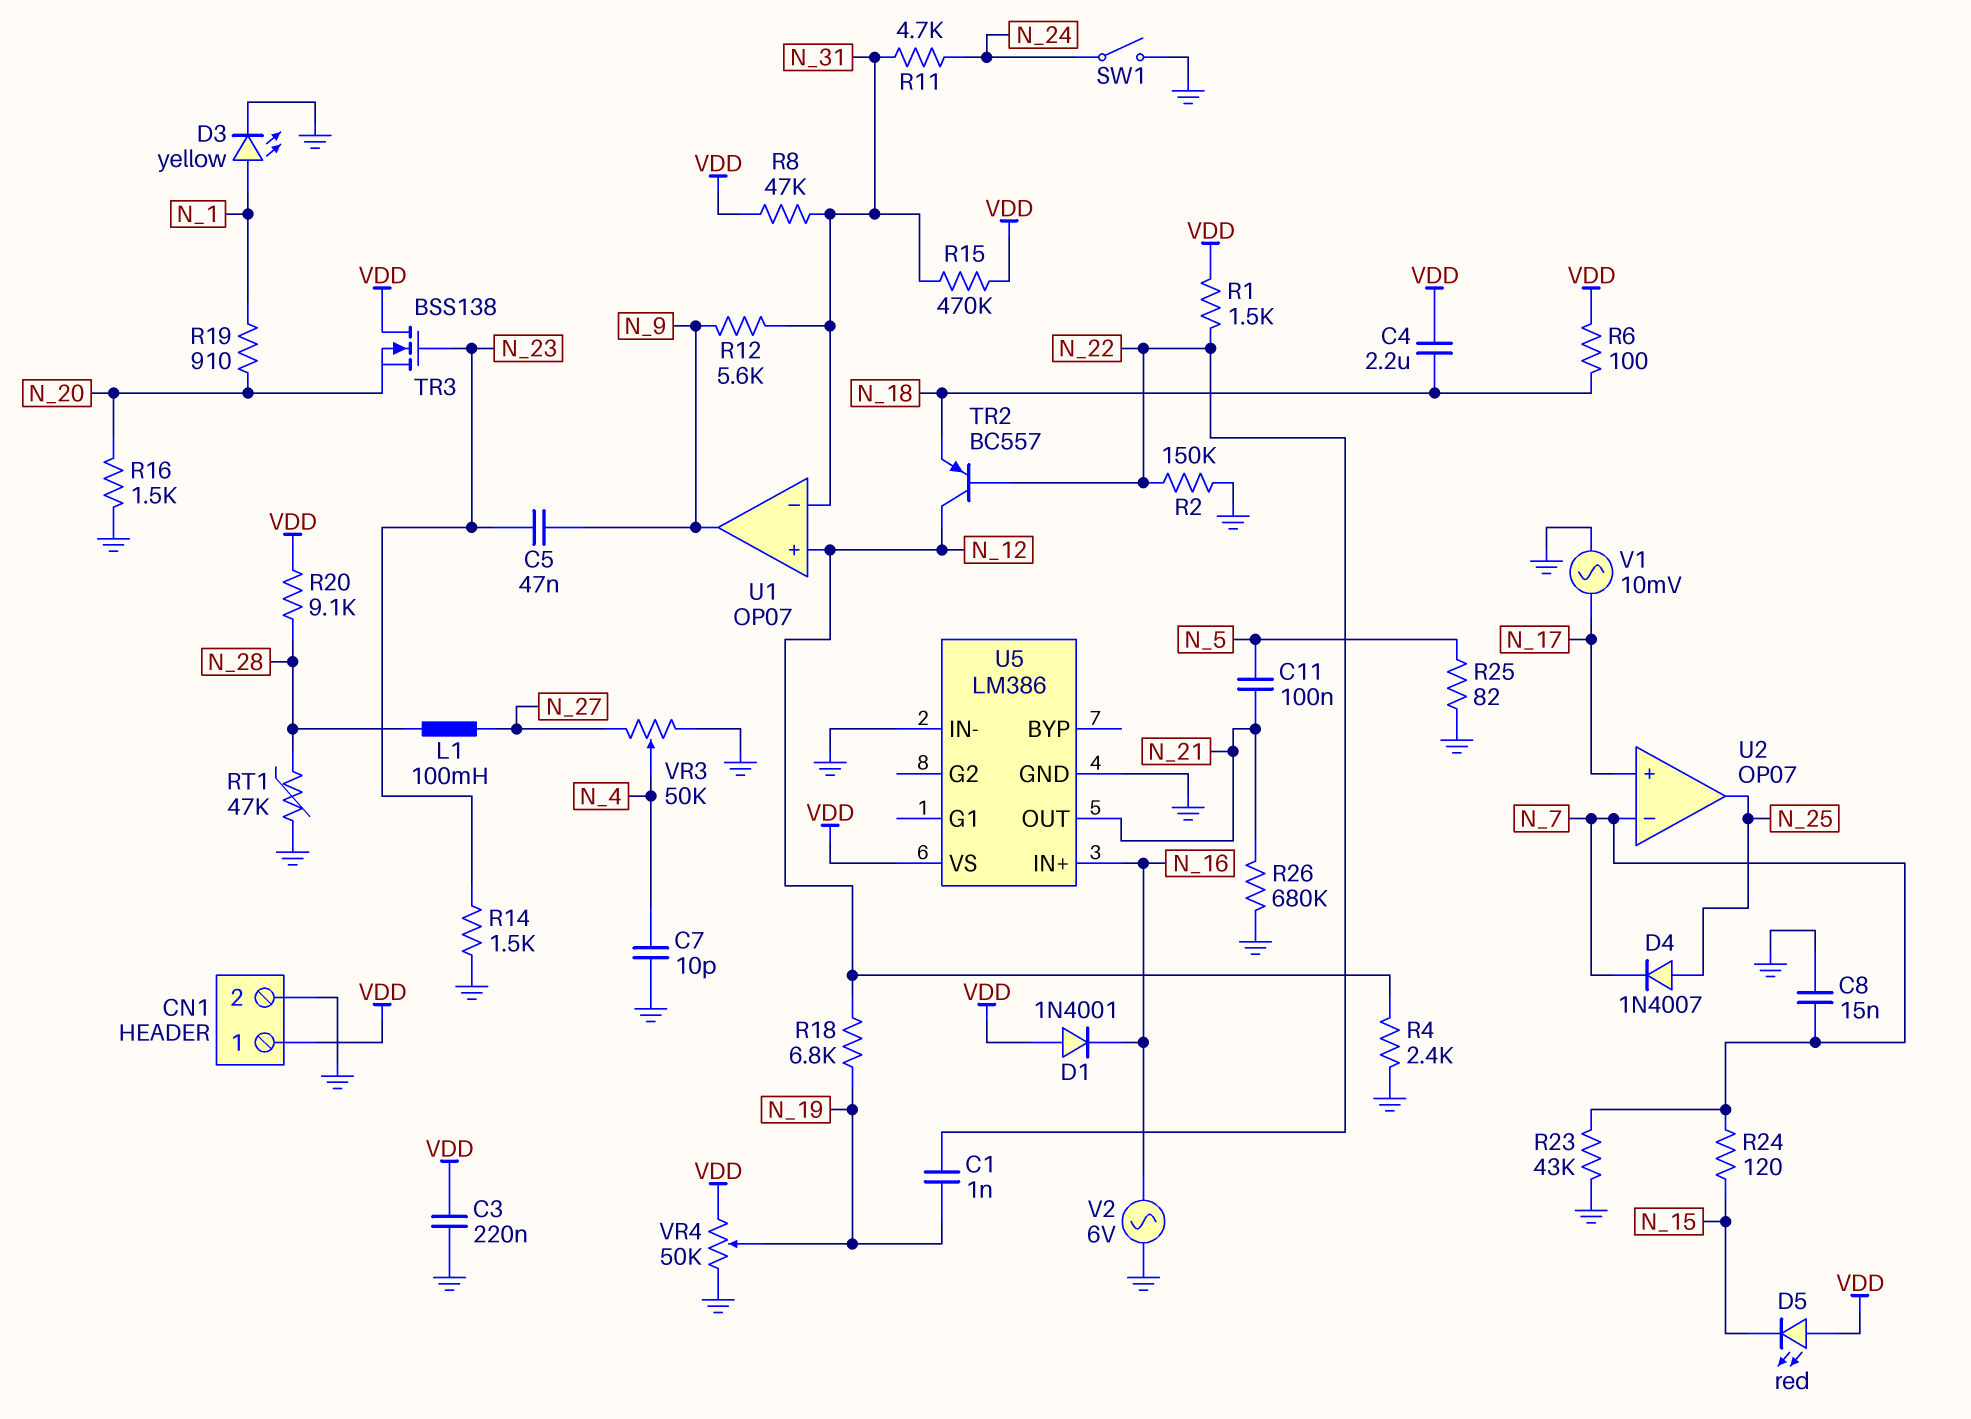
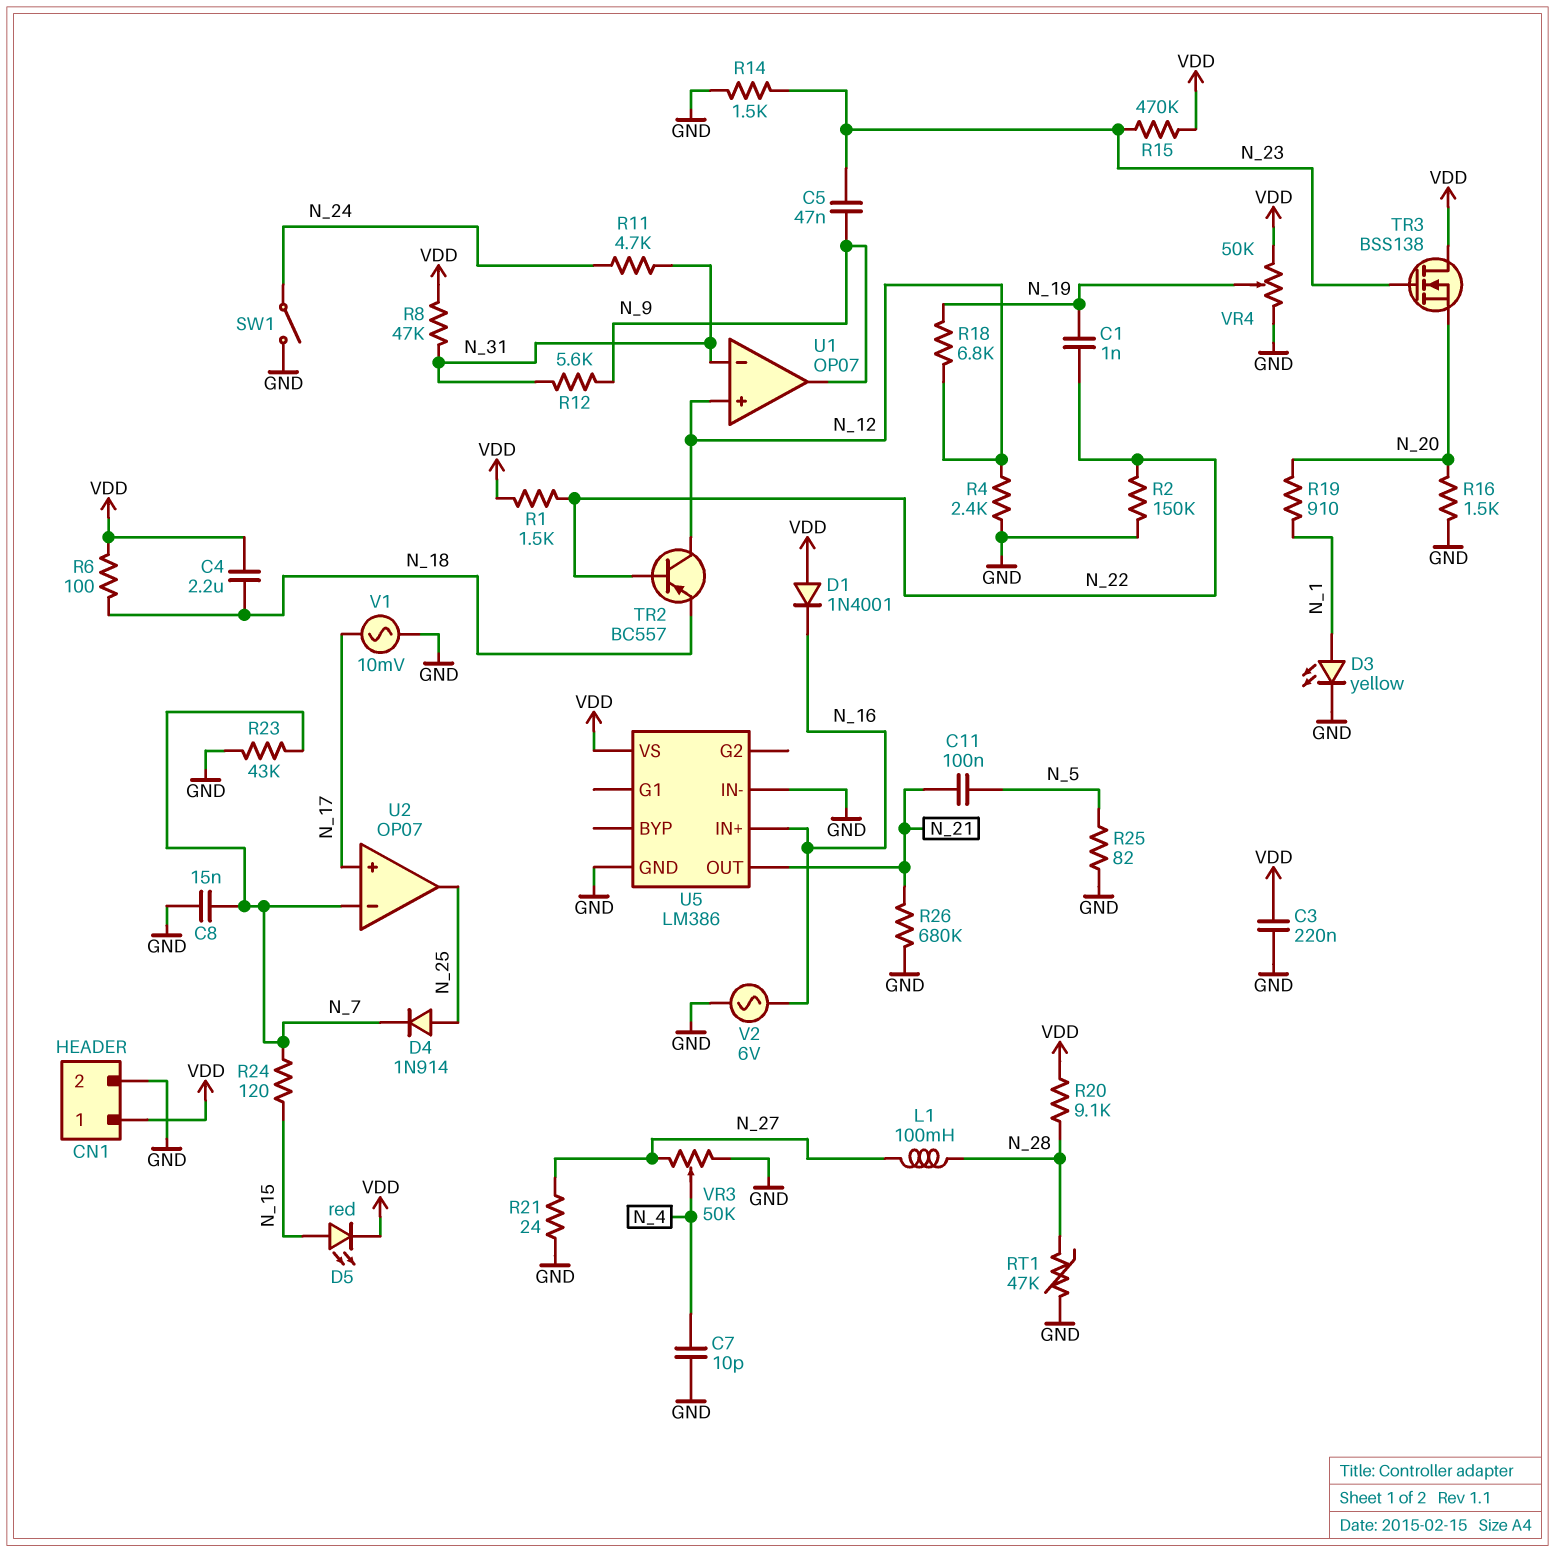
D4: diode 1N4007 (A N_25, K N_7) -> diode 1N914 (A N_25, K N_7)
D5: LED red (A VDD, K N_15) -> LED red (A N_15, K VDD)
R15: 470k (N_31, VDD) -> 470k (N_23, VDD)
R21: none -> 24 (GND, N_27)

